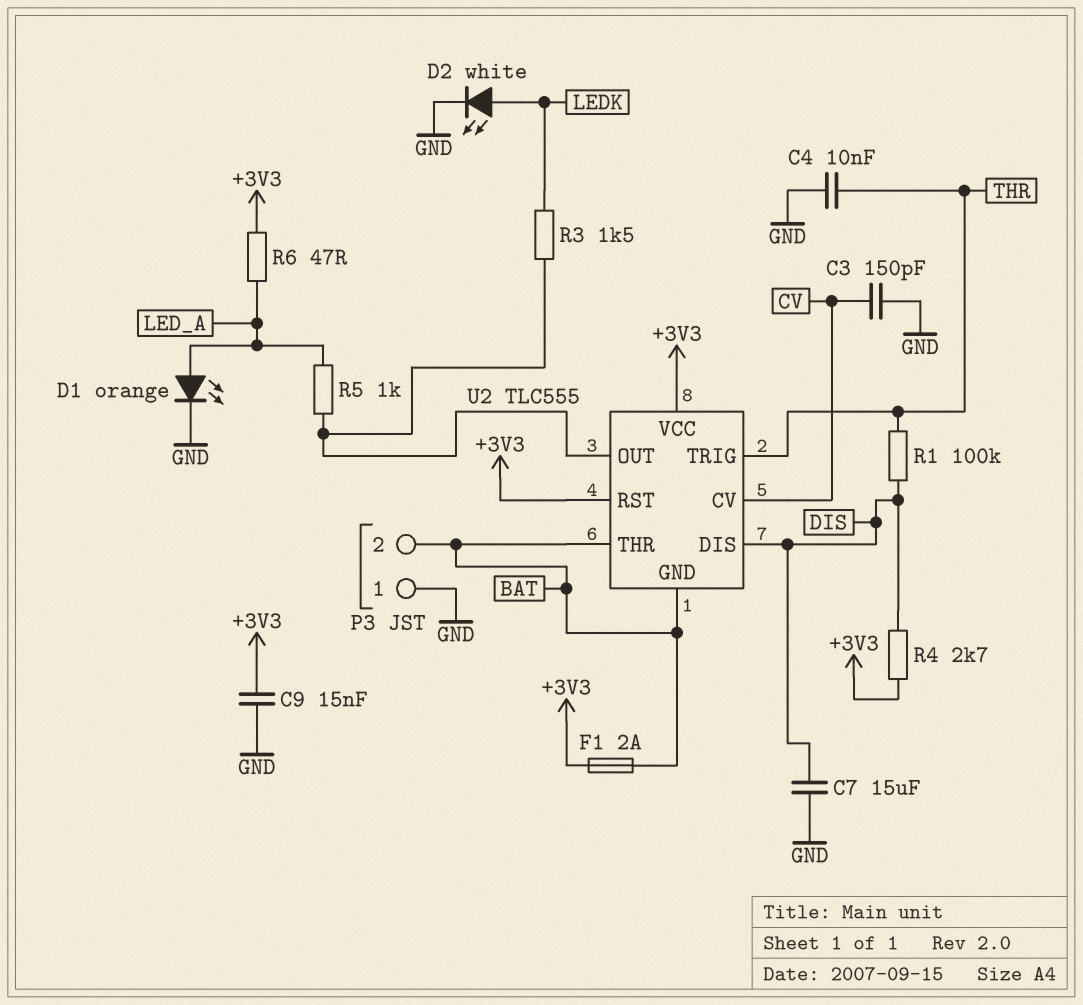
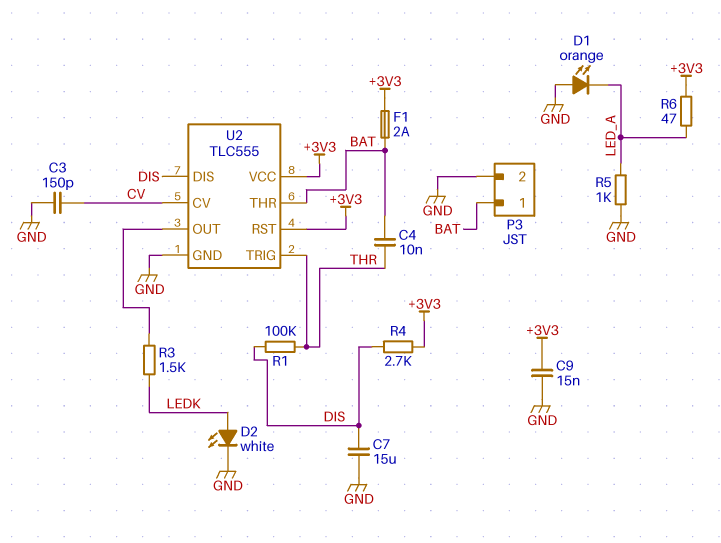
C4: 10nF (GND, THR) -> 10nF (BAT, THR)
D1: LED orange (A LED_A, K GND) -> LED orange (A GND, K LED_A)
P3 pin 1: GND -> BAT
P3 pin 2: BAT -> GND
R5: 1k (LED_A, U2/OUT) -> 1k (GND, LED_A)
U2 pin GND: BAT -> GND

